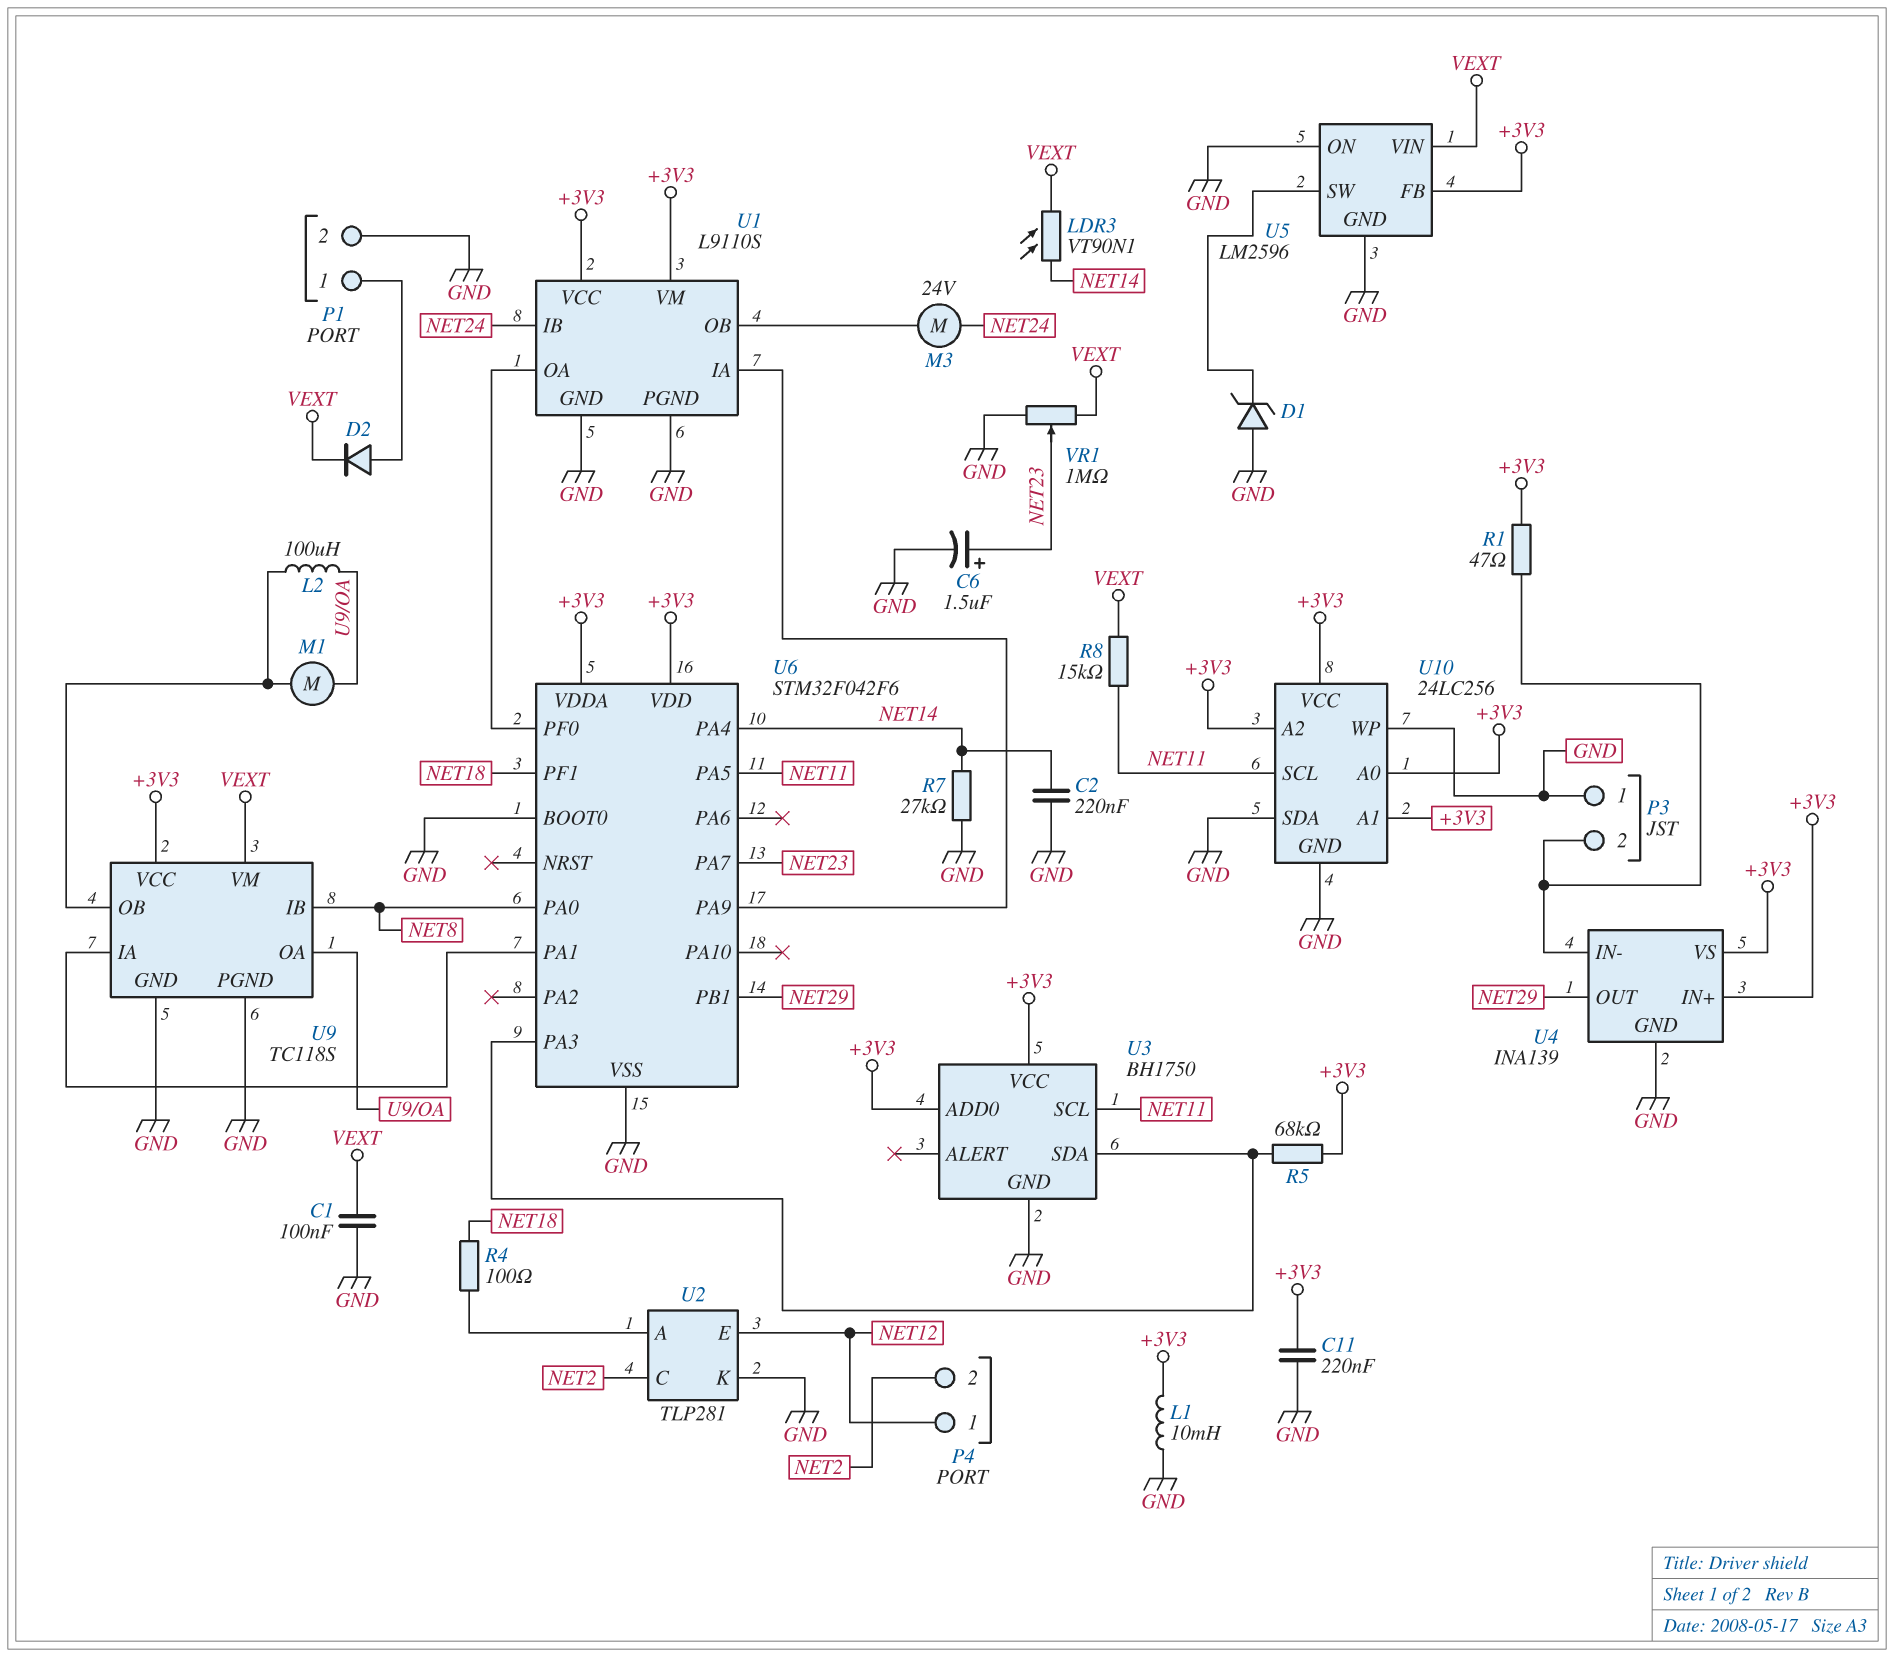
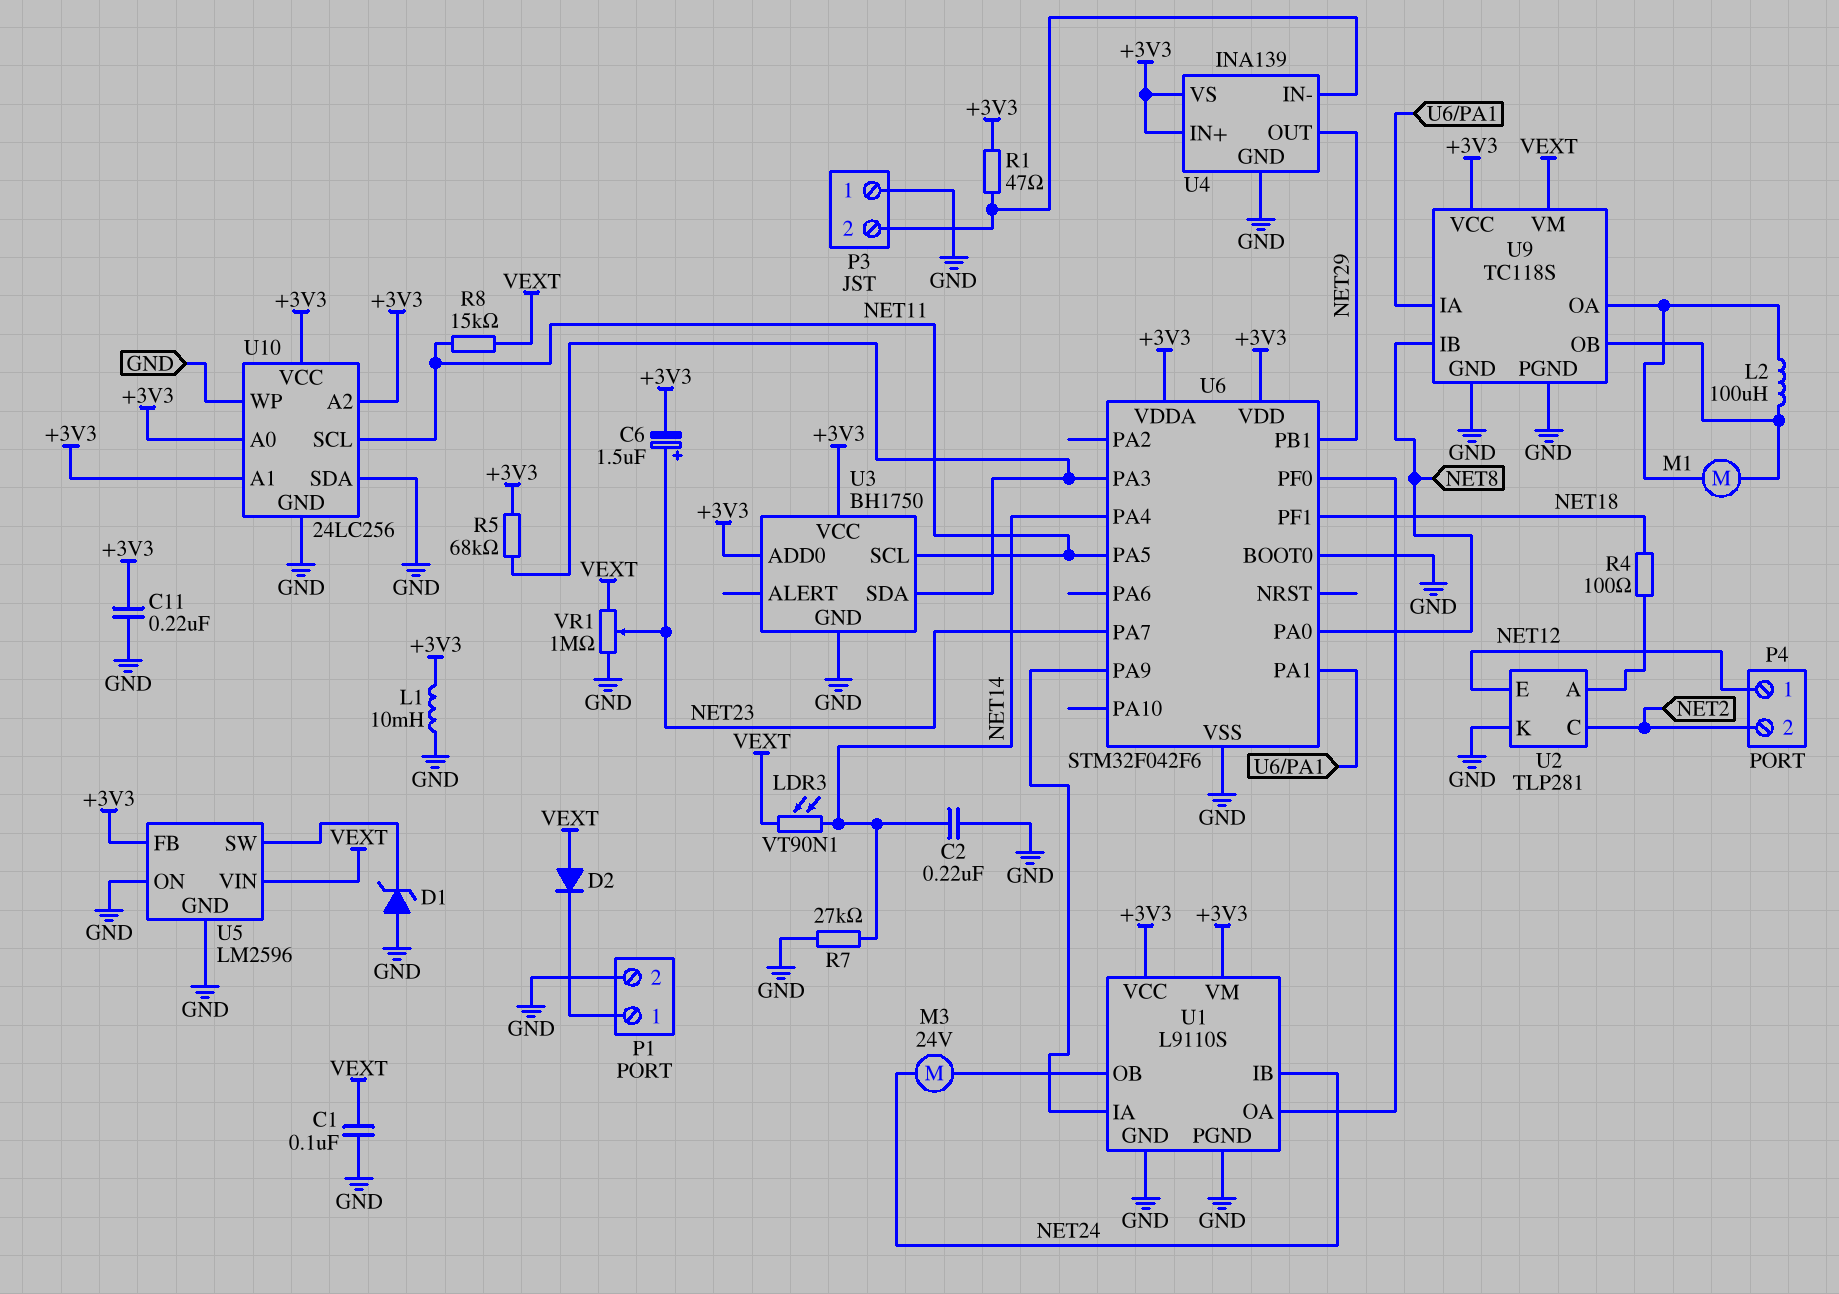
C6: 1.5uF (plus NET23, minus GND) -> 1.5uF (plus NET23, minus +3V3)
D2: diode (A P1/1, K VEXT) -> diode (A VEXT, K P1/1)

